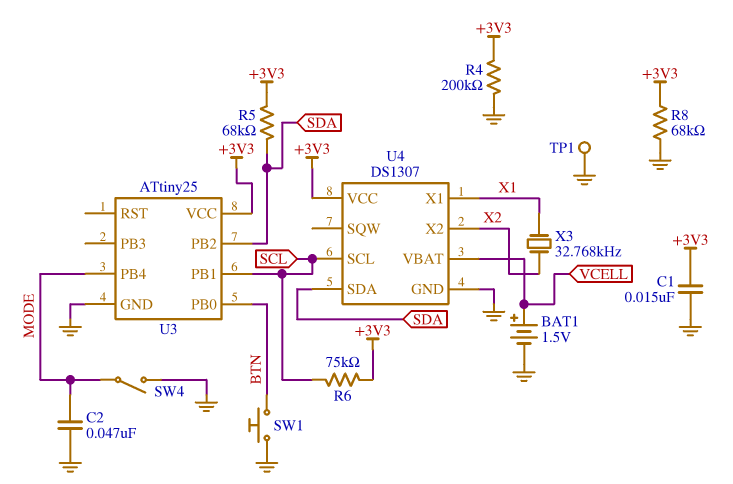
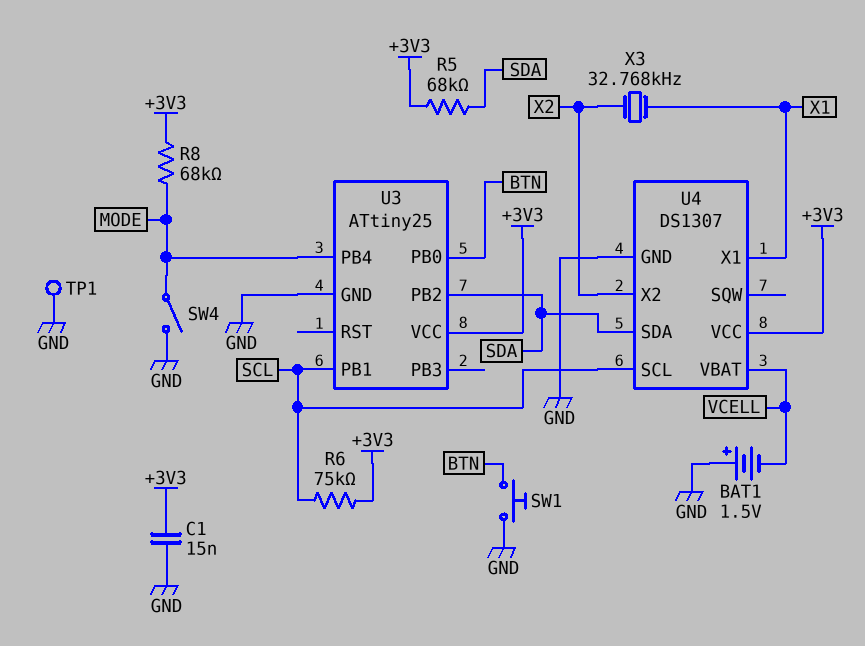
BAT1: 1.5V (plus VCELL, minus GND) -> 1.5V (plus GND, minus VCELL)
C2: 47nF (GND, MODE) -> none
R4: 200k (+3V3, GND) -> none
R8: 68k (+3V3, GND) -> 68k (+3V3, MODE)

